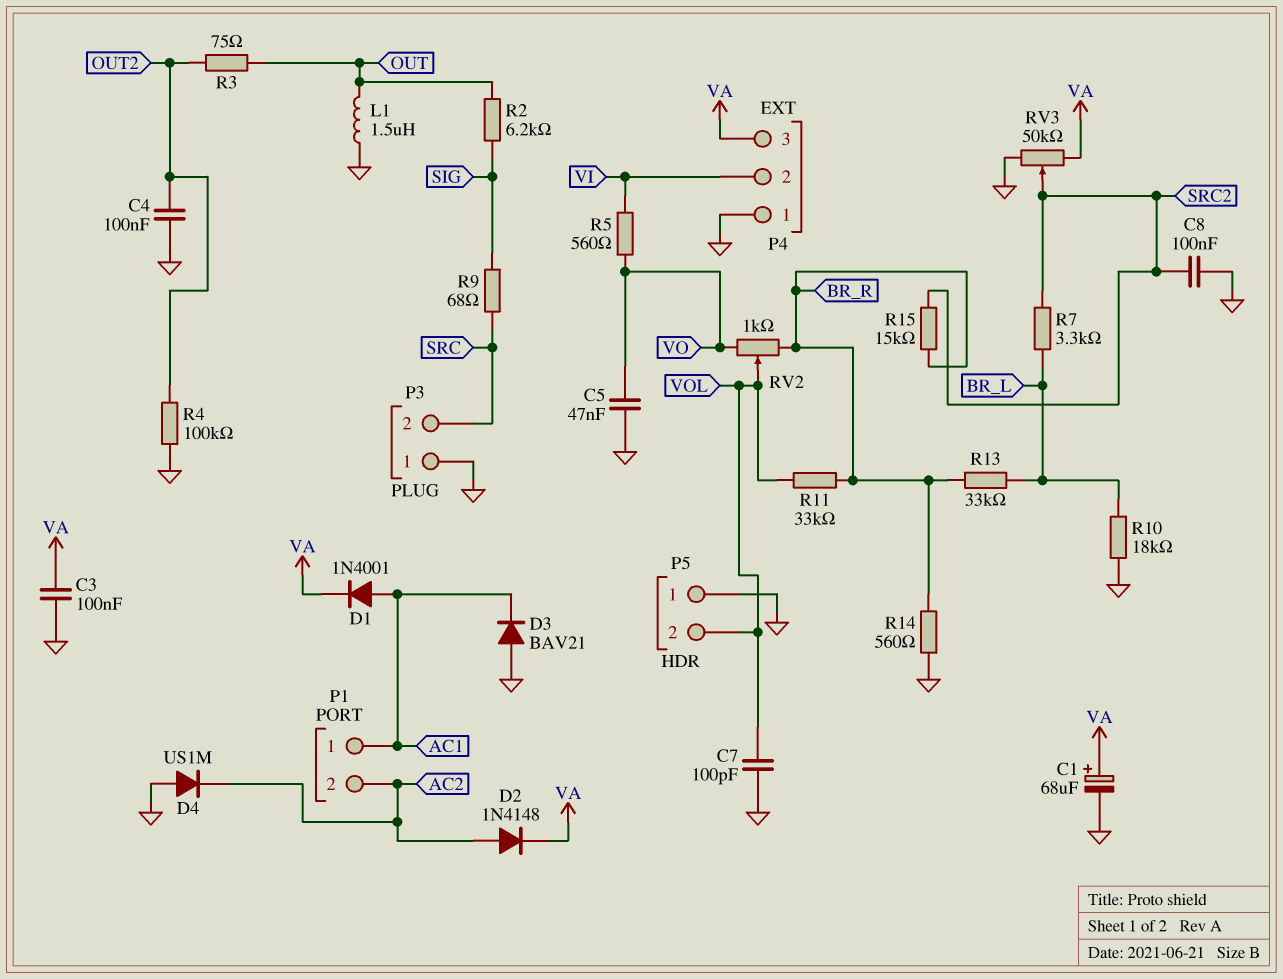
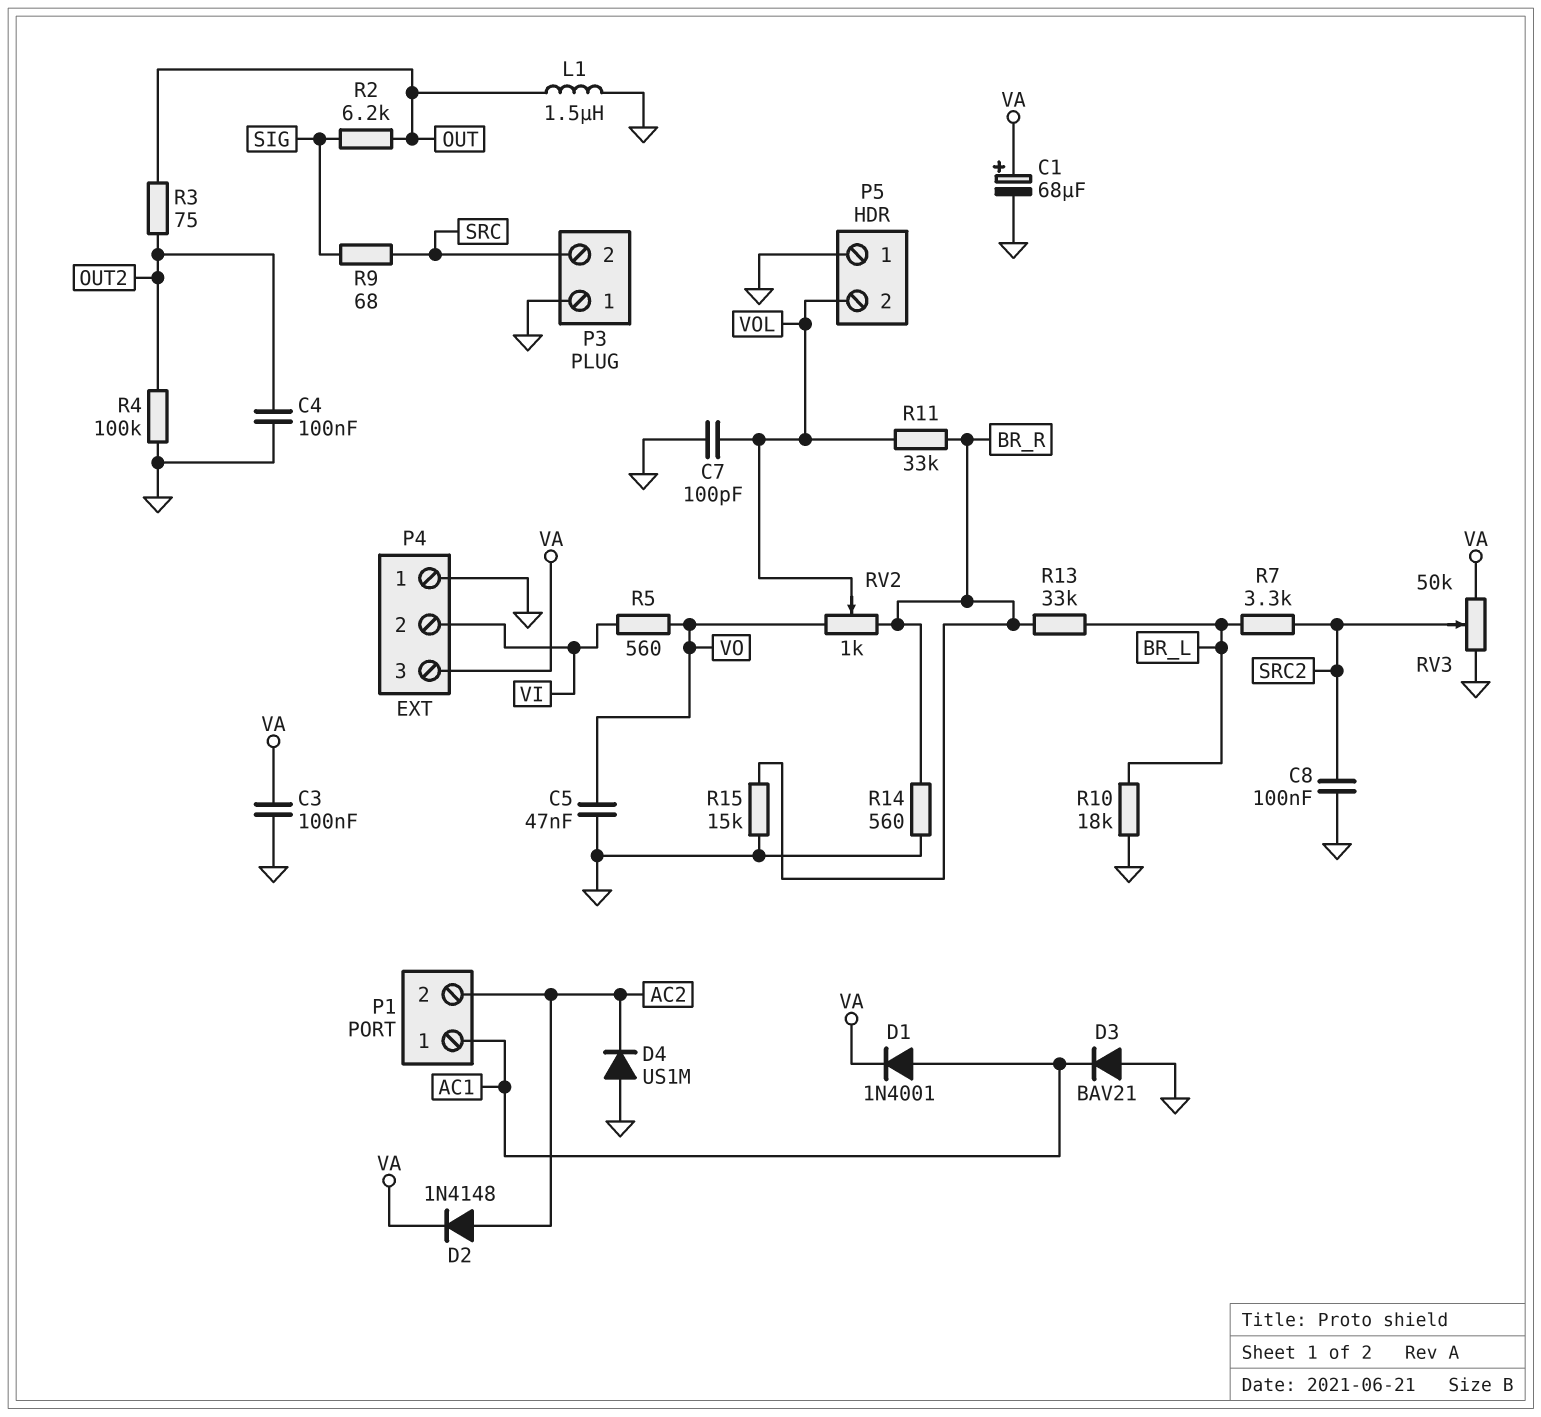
R15: 15k (BR_R, SRC2) -> 15k (BR_R, GND)

